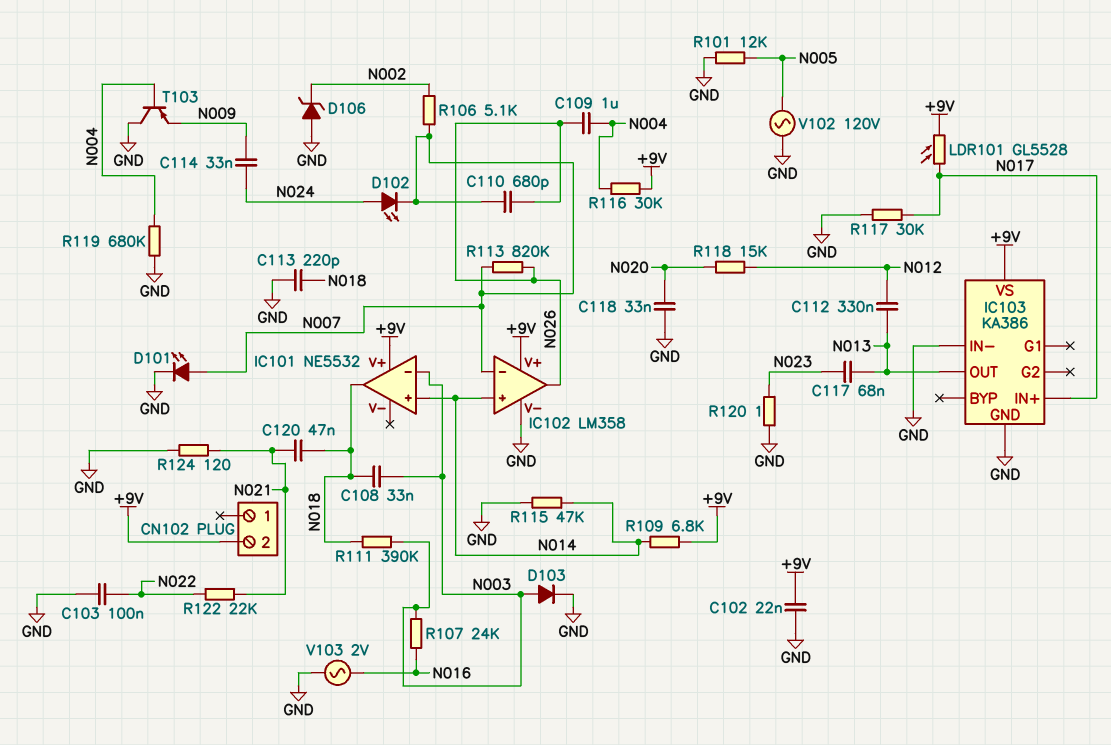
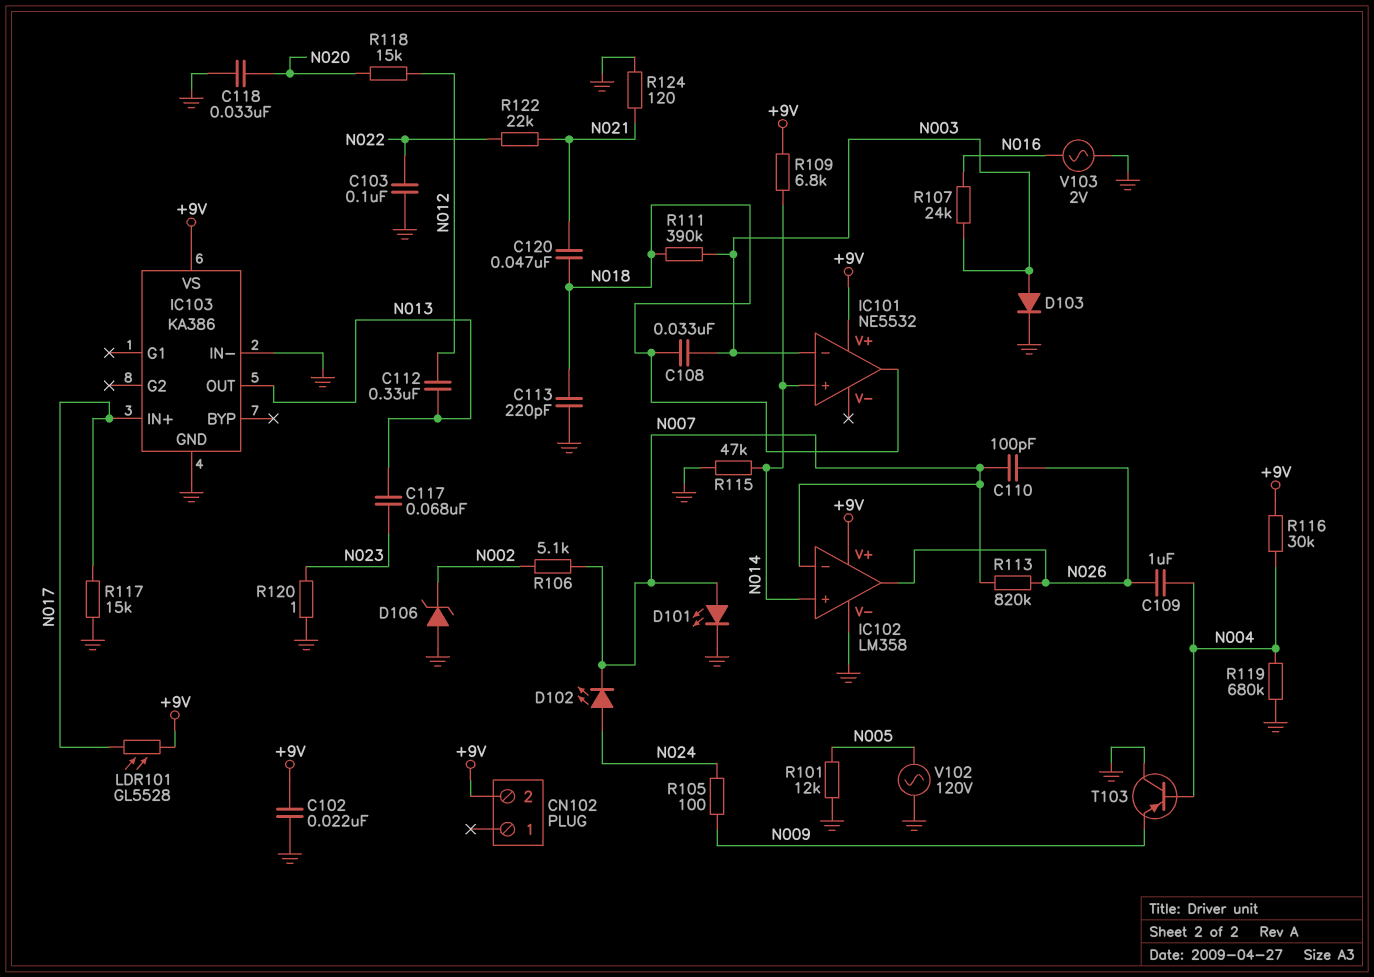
C110: 680pF (N007, N026) -> 100pF (N007, N026)
C114: 33nF (N009, N024) -> none
R105: none -> 100 (N009, N024)
R117: 30k (GND, N017) -> 15k (GND, N017)

